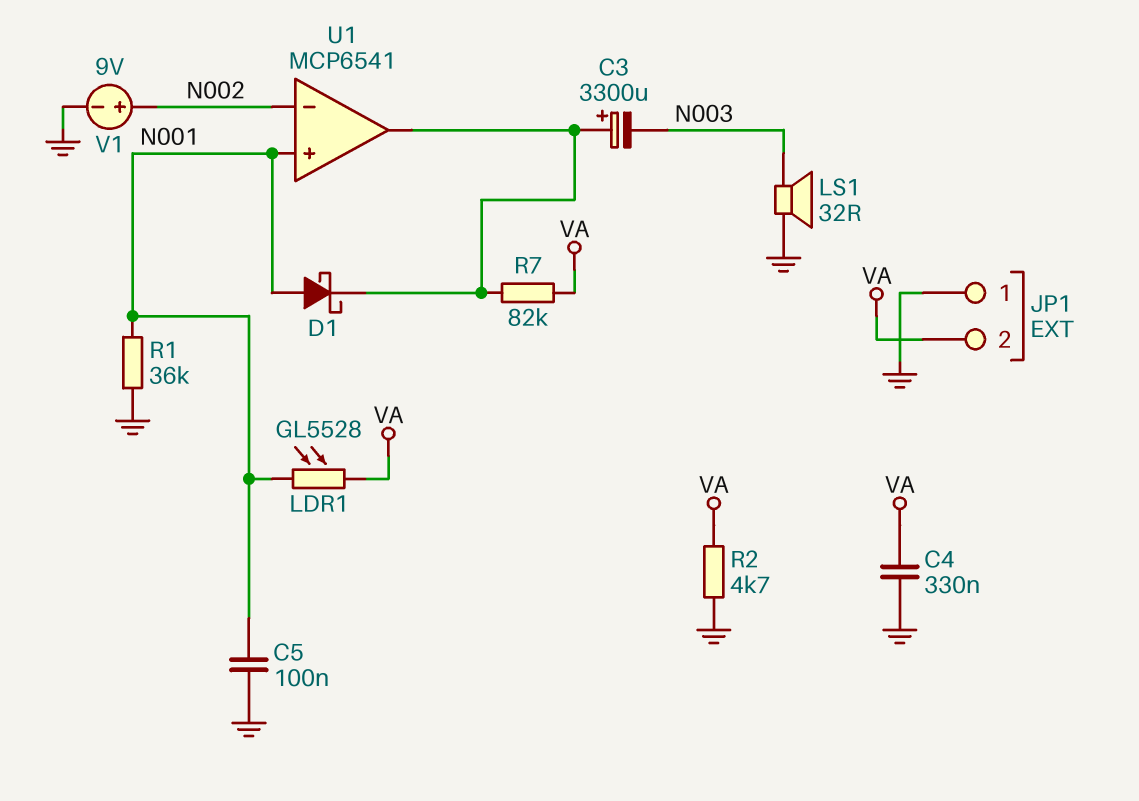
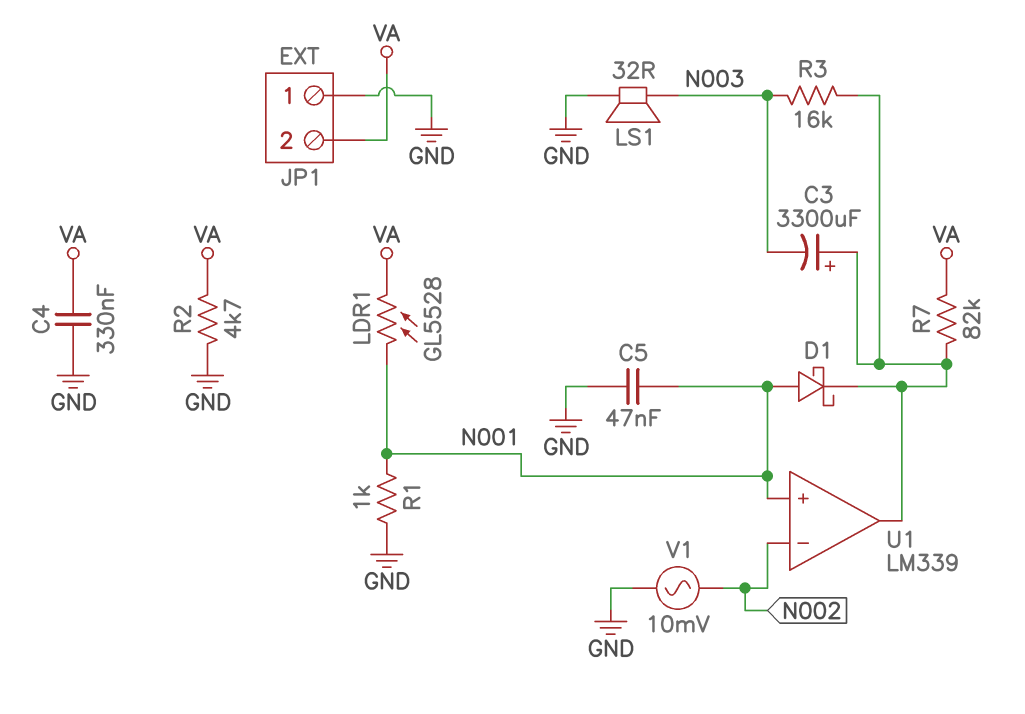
C5: 100nF (GND, N001) -> 47nF (GND, N001)
R1: 36k (GND, N001) -> 1k (GND, N001)
R3: none -> 16k (N003, U1/out)
U1: MCP6541 -> LM339
V1: 9V (plus N002, minus GND) -> AC 10mV (GND, N002)

